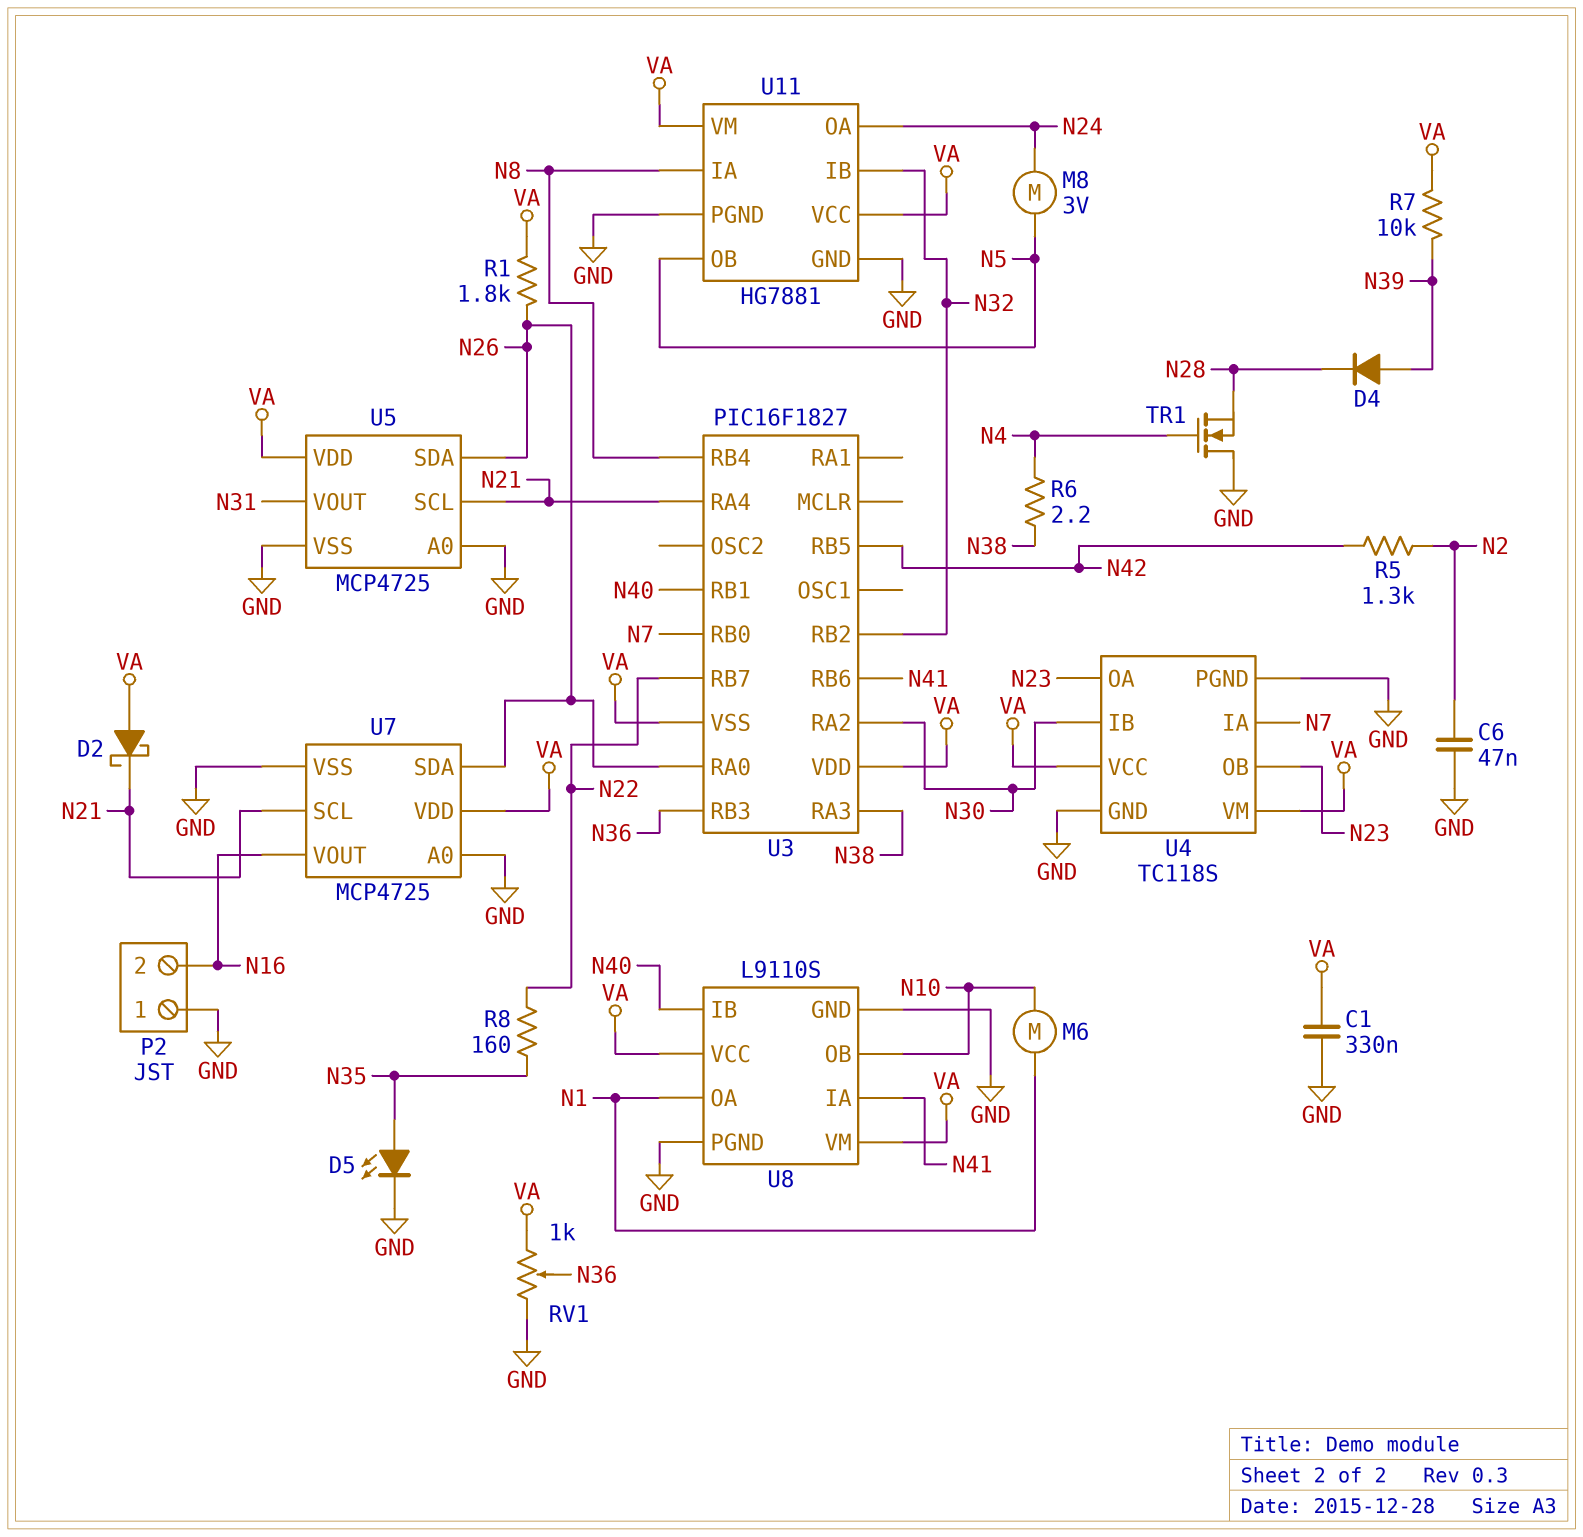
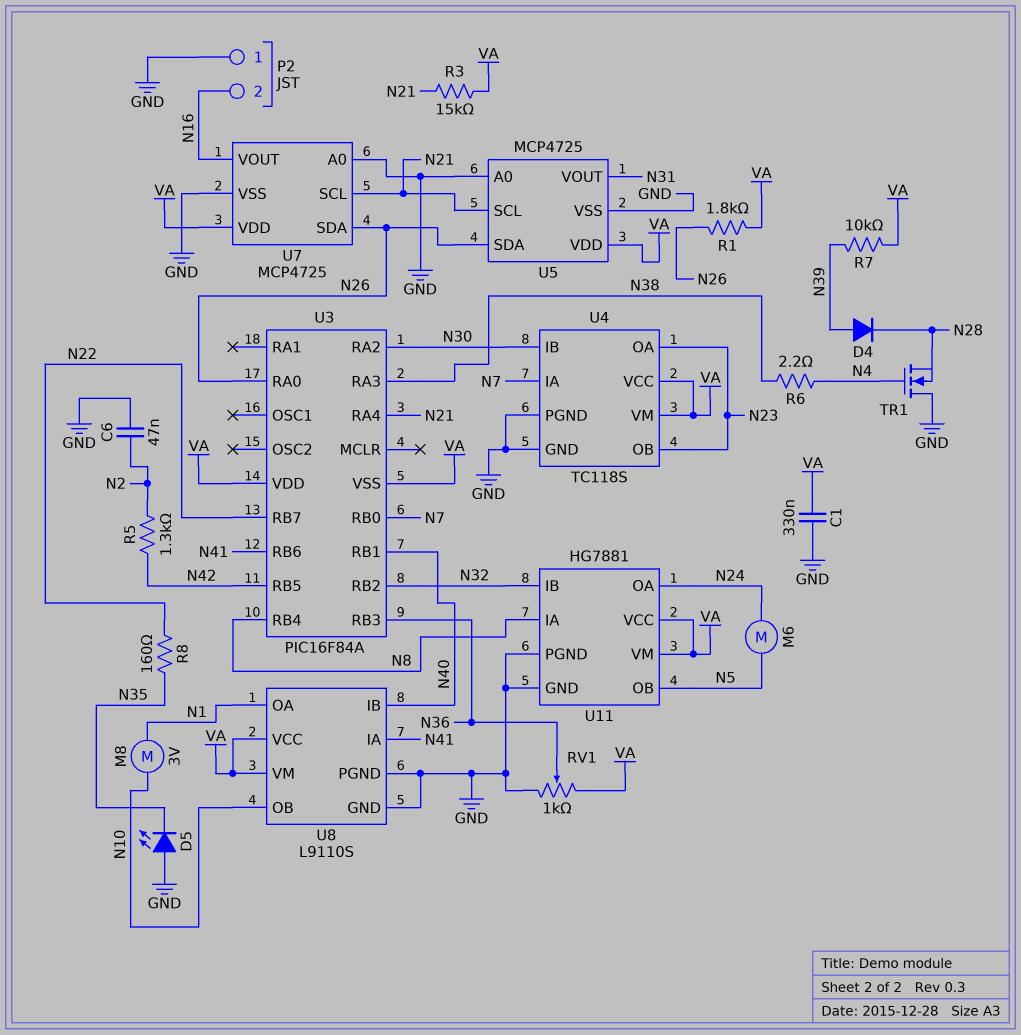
D2: schottky (A VA, K N21) -> none
D5: LED (A N35, K GND) -> LED (A GND, K N35)
M6: motor (N1, N10) -> motor (N5, N24)
M8: motor 3V (N5, N24) -> motor 3V (N1, N10)
R3: none -> 15k (N21, VA)
U3: PIC16F1827 -> PIC16F84A

